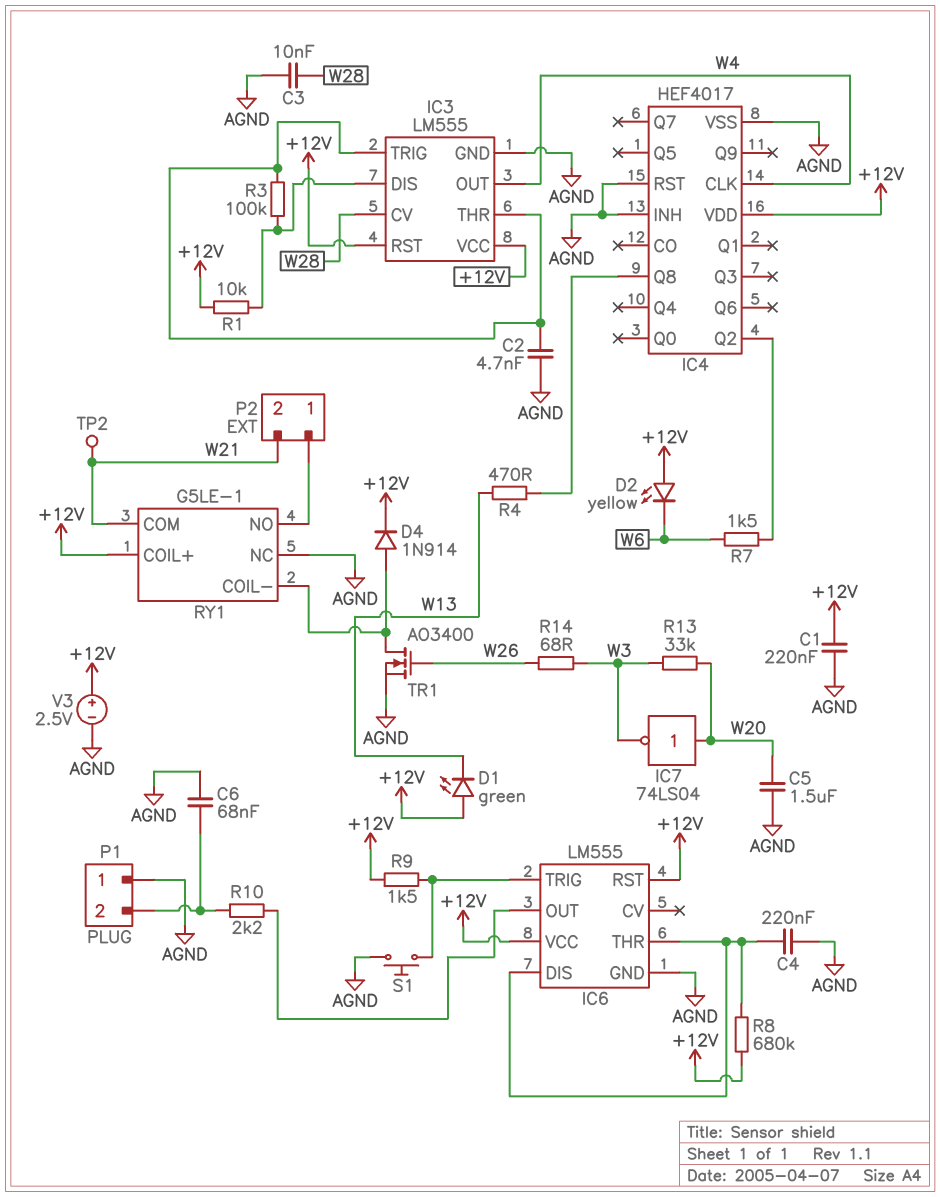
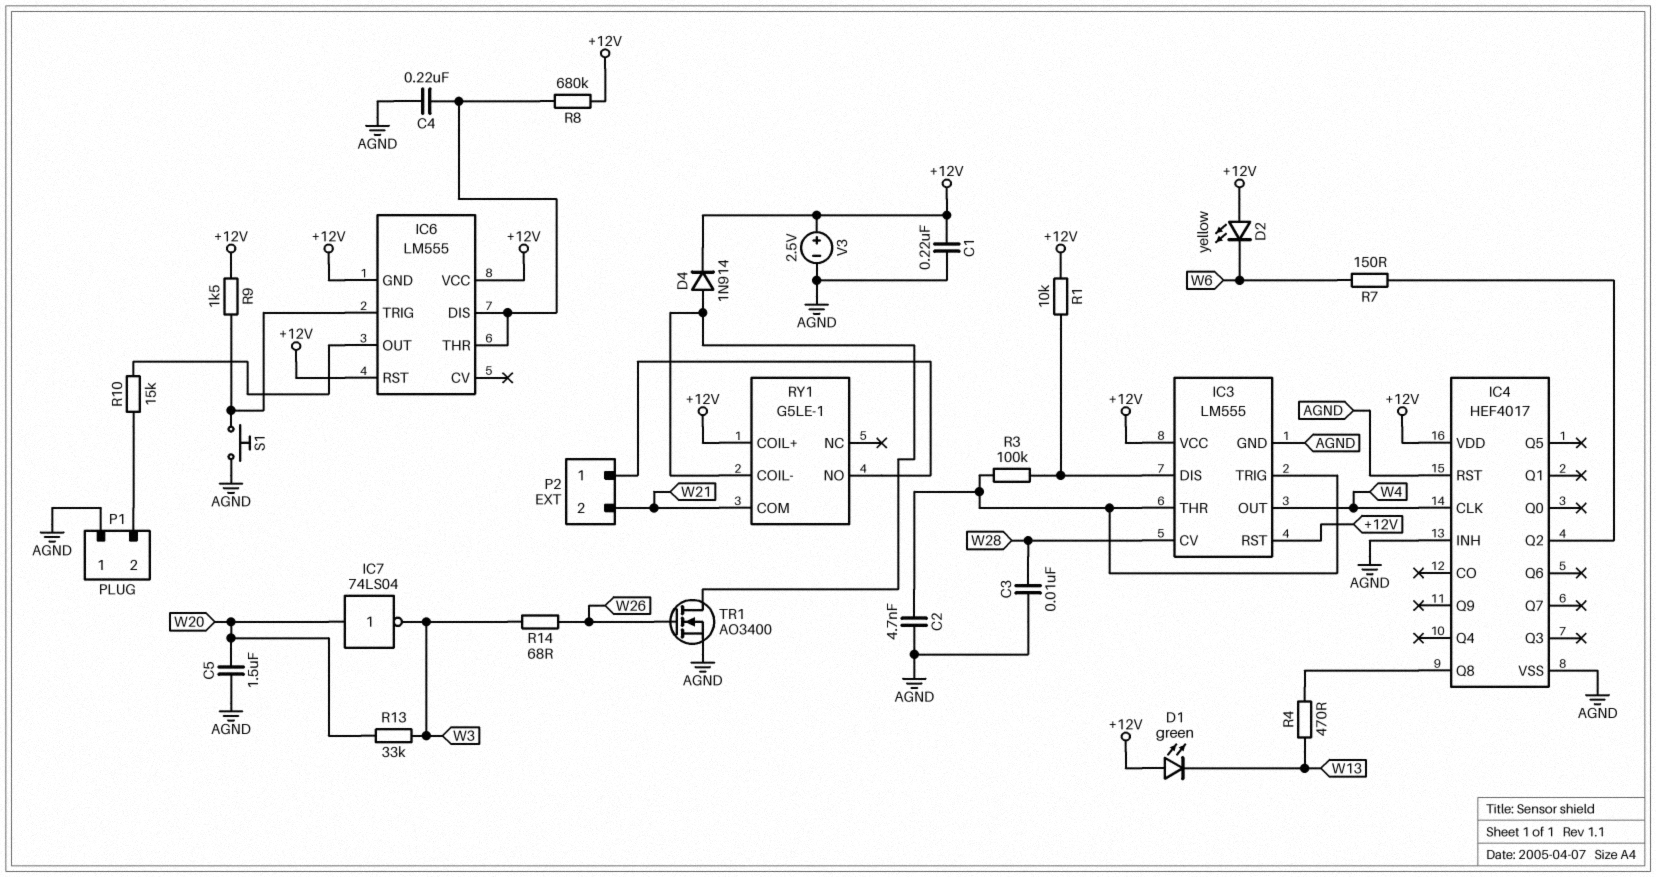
C6: 68nF (AGND, P1/2) -> none
IC6 pin GND: AGND -> +12V
R7: 1.5k (IC4/Q2, W6) -> 150 (IC4/Q2, W6)
R10: 2.2k (IC6/OUT, P1/2) -> 15k (IC6/OUT, P1/2)
RY1 pin NC: AGND -> none
TP2: test point (W21) -> none

